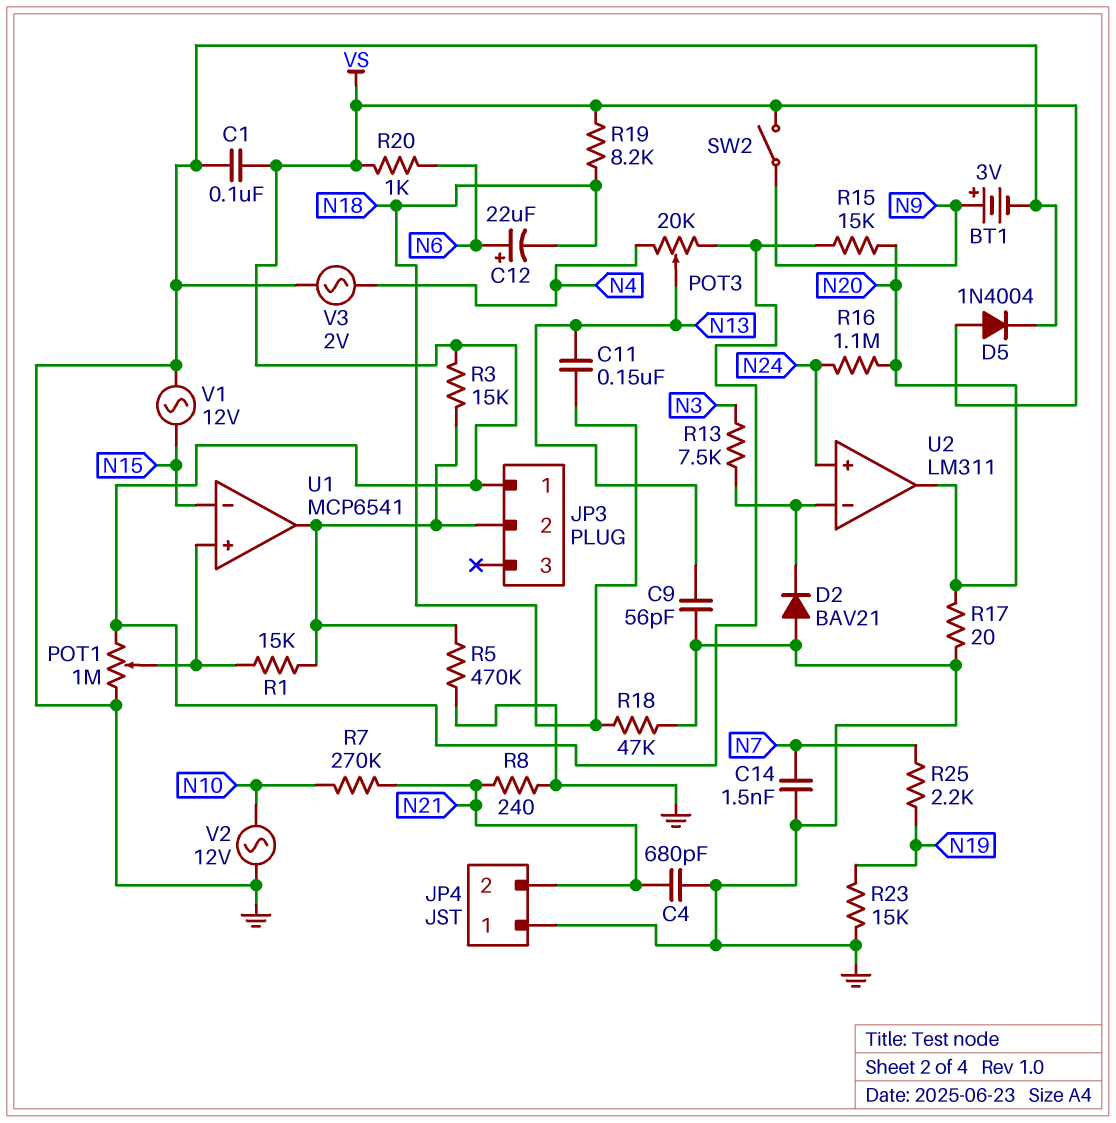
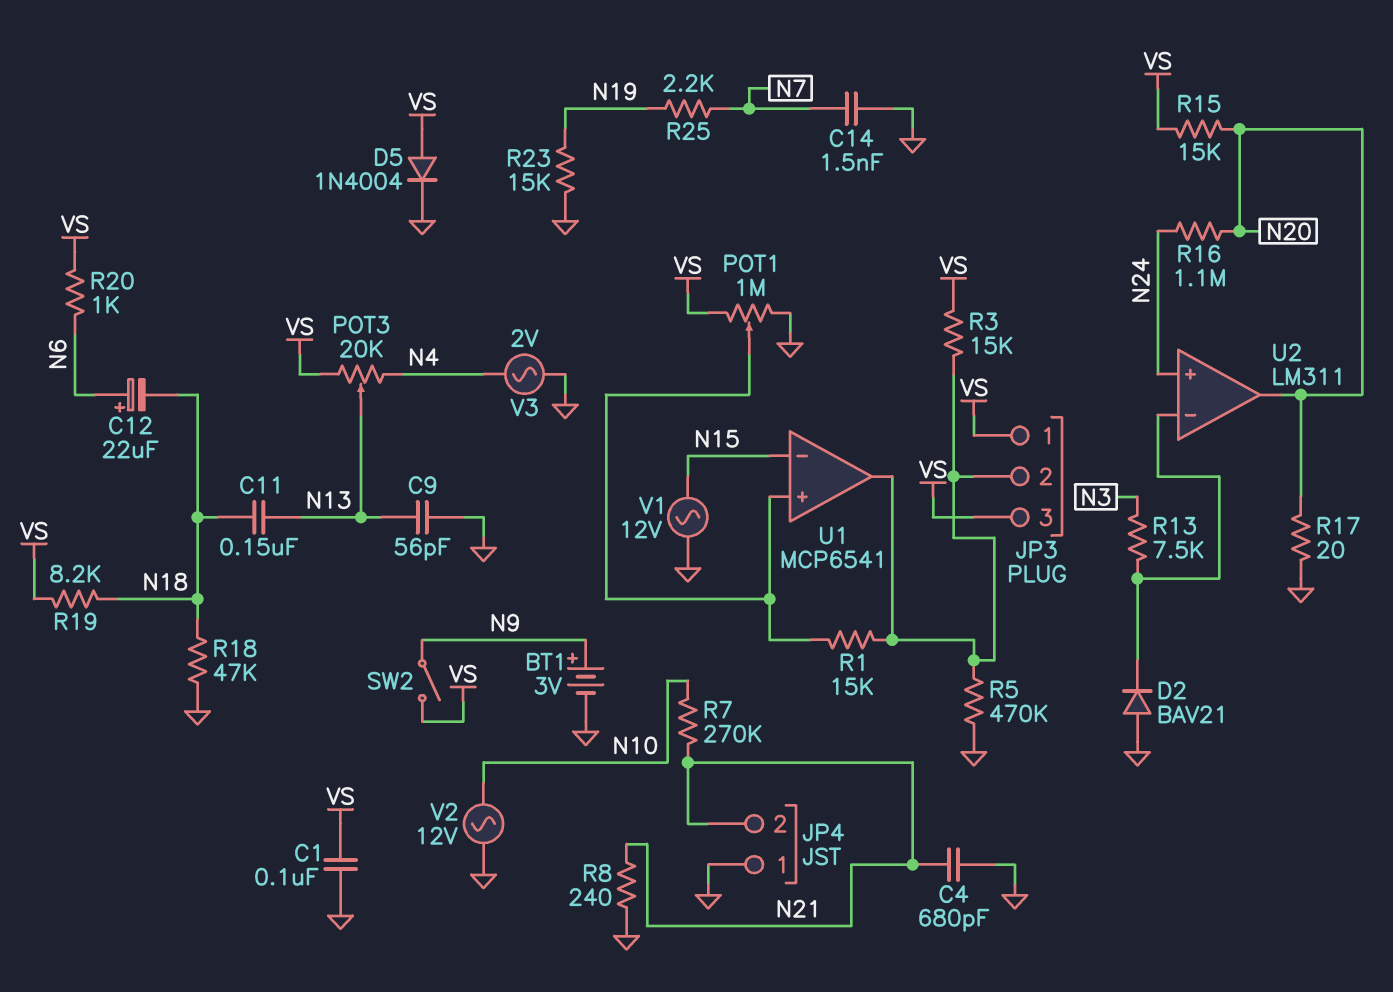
JP3 pin 3: none -> VS

